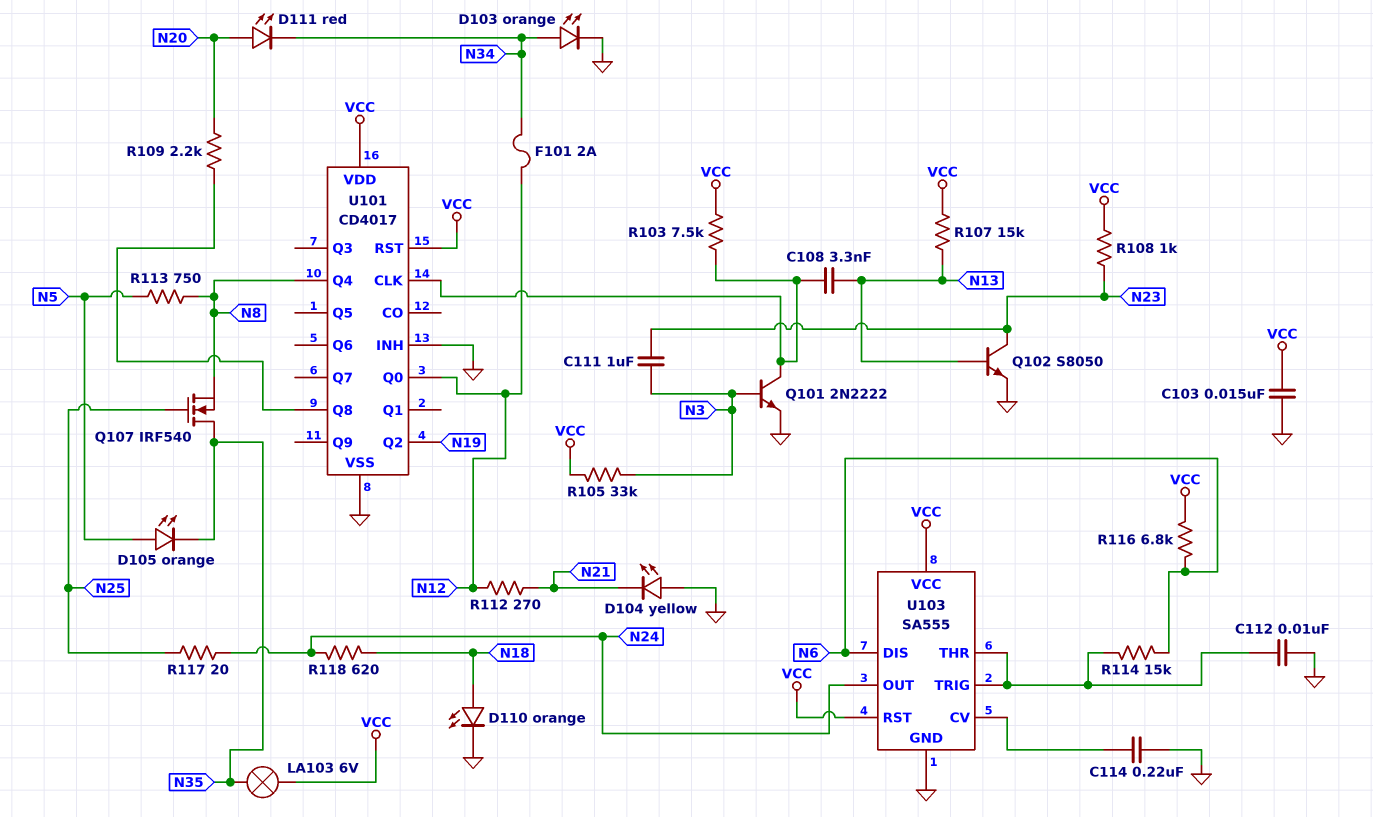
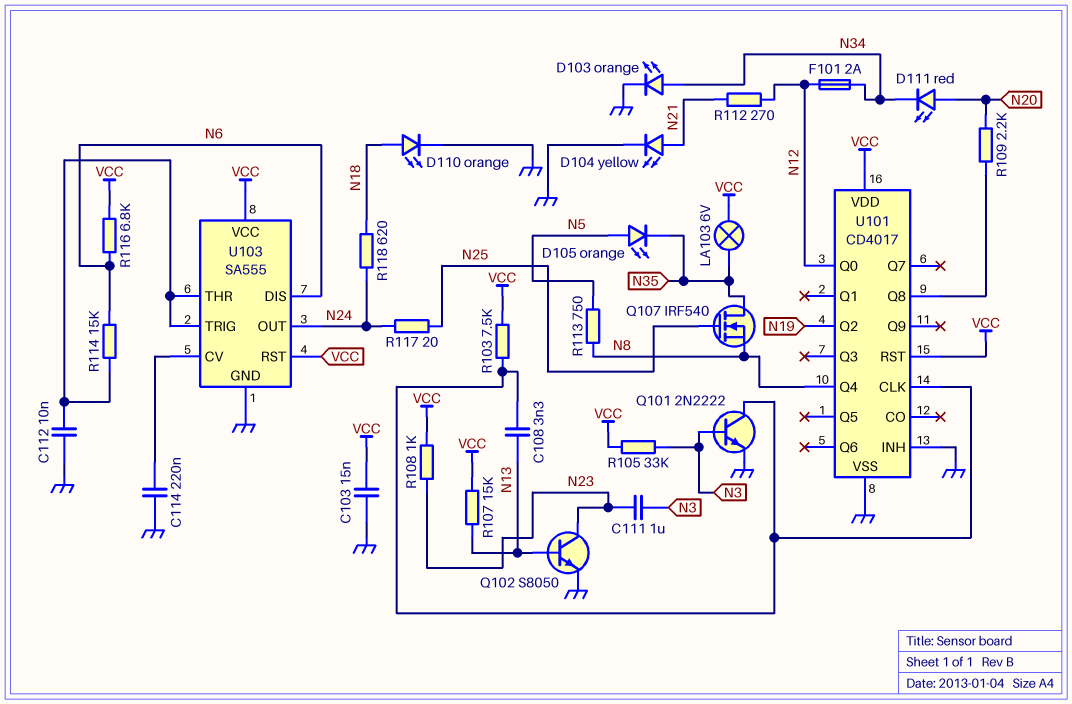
D104: LED yellow (A GND, K N21) -> LED yellow (A N21, K GND)

